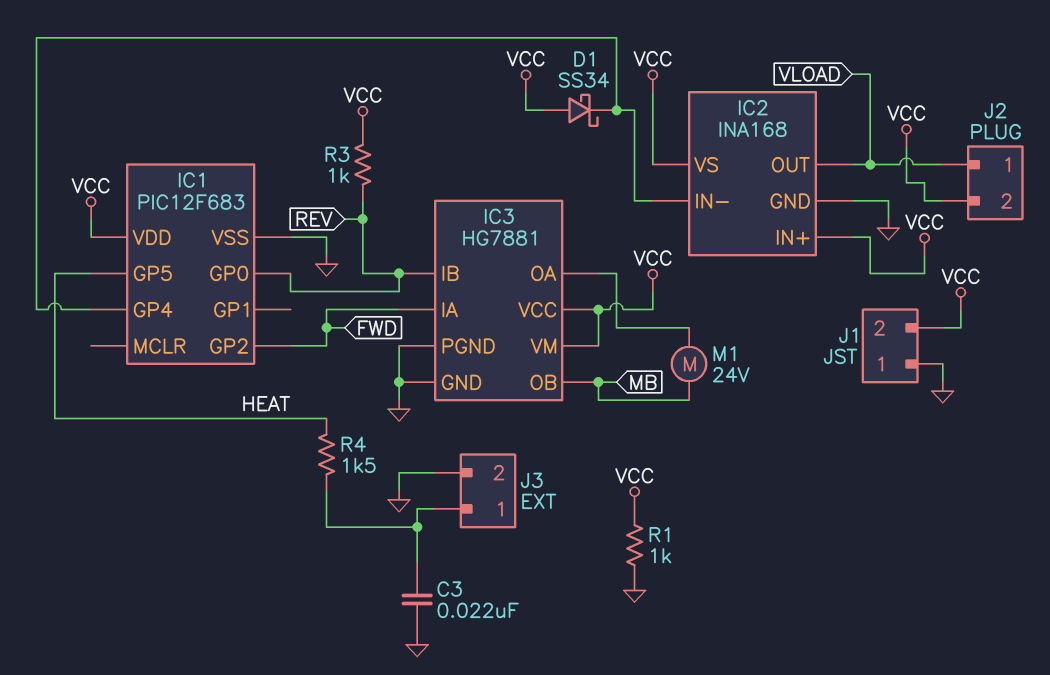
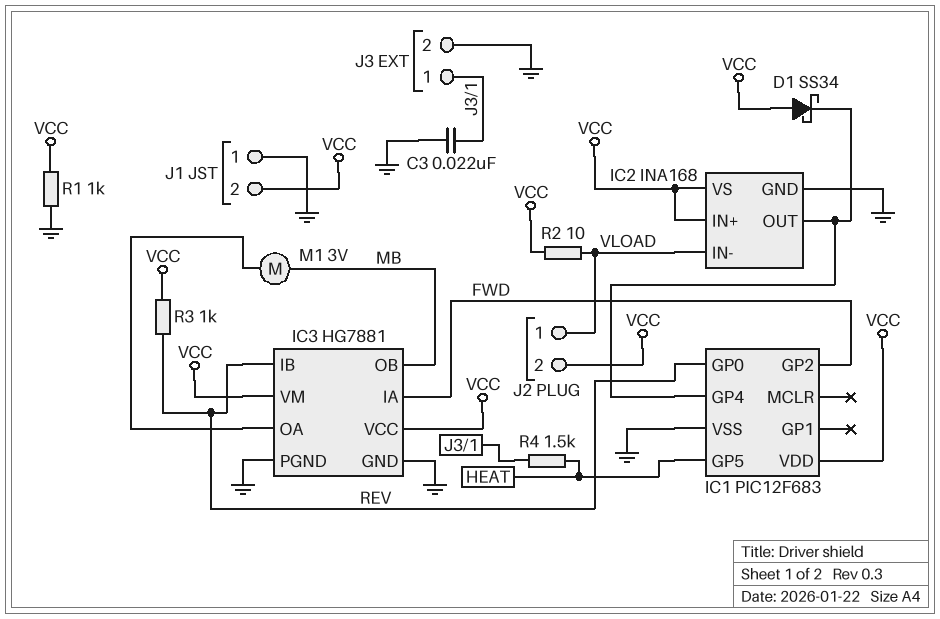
IC2 pin IN-: IC1/GP4 -> VLOAD
IC2 pin OUT: VLOAD -> IC1/GP4
M1: motor 24V (IC3/OA, MB) -> motor 3V (IC3/OA, MB)
R2: none -> 10 (VCC, VLOAD)

